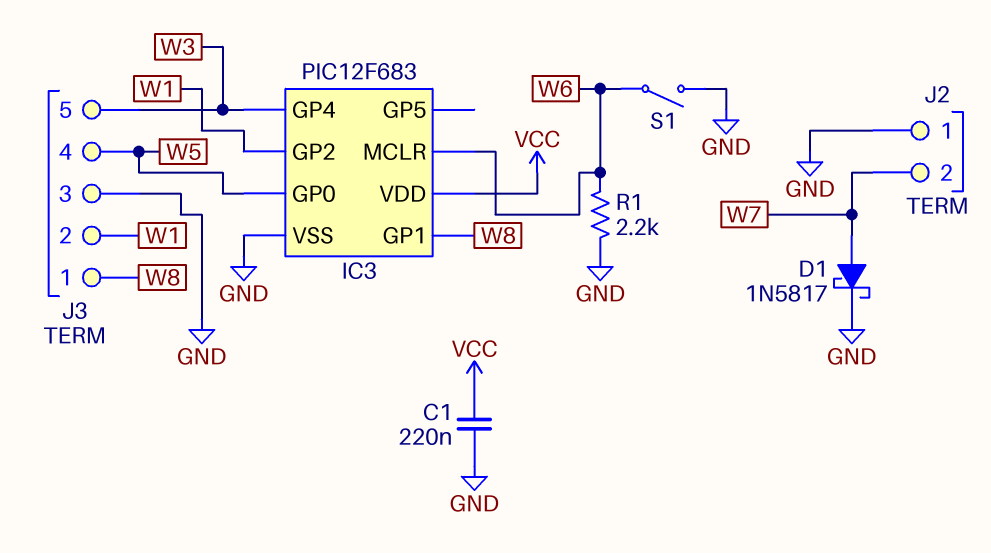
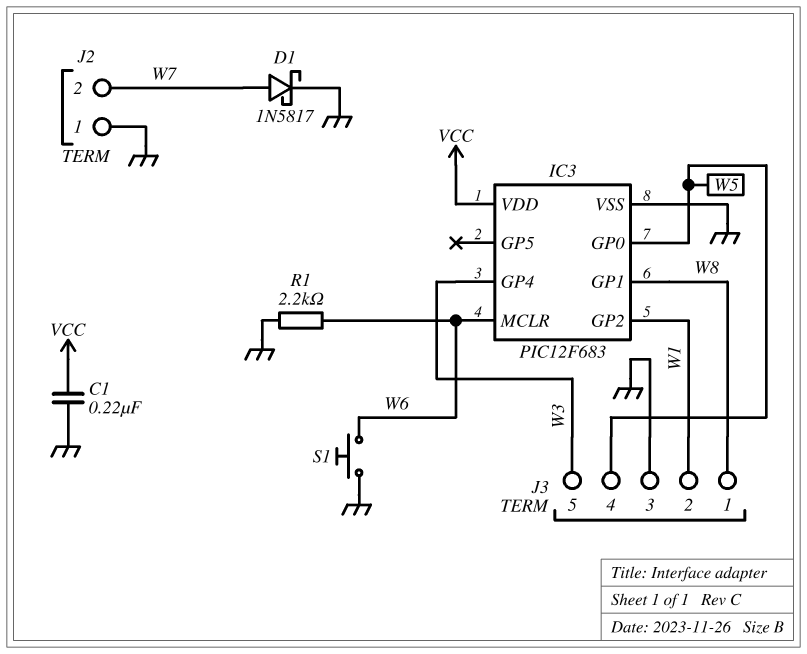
S1: switch (GND, W6) -> button (GND, W6)

